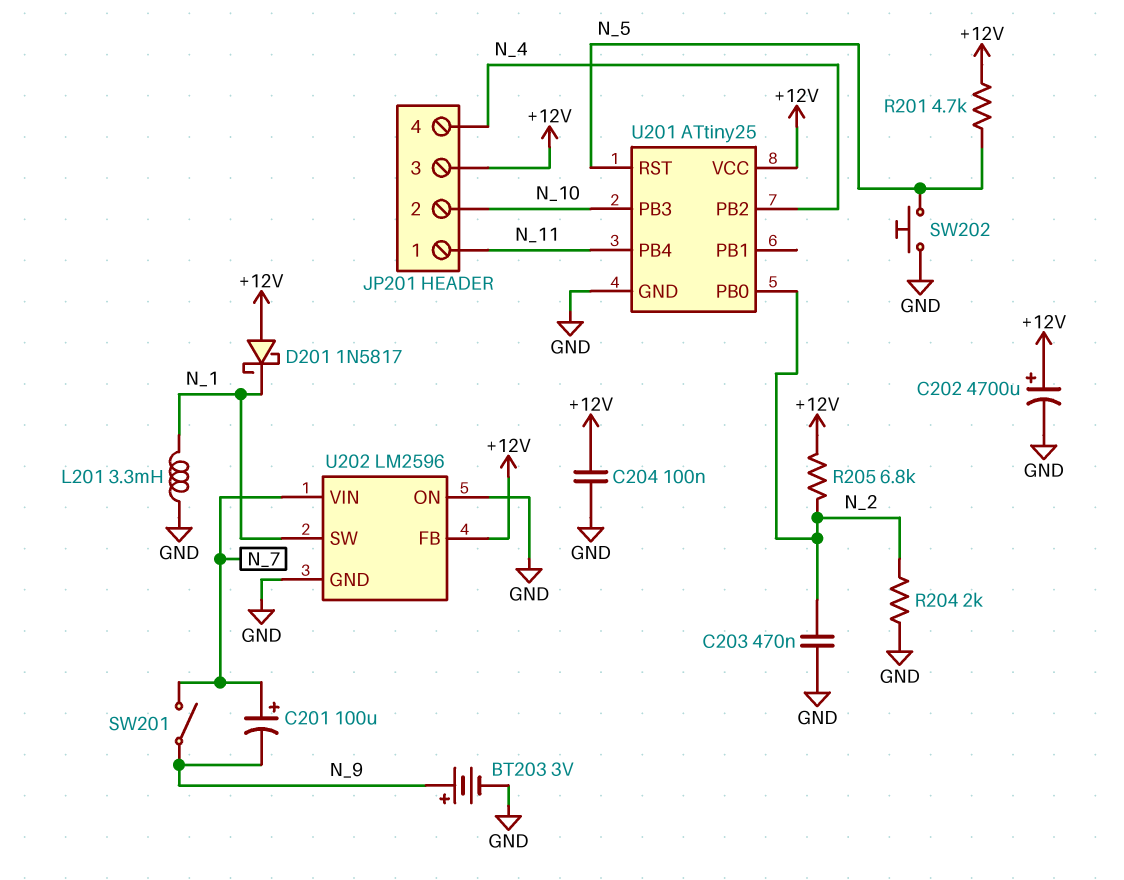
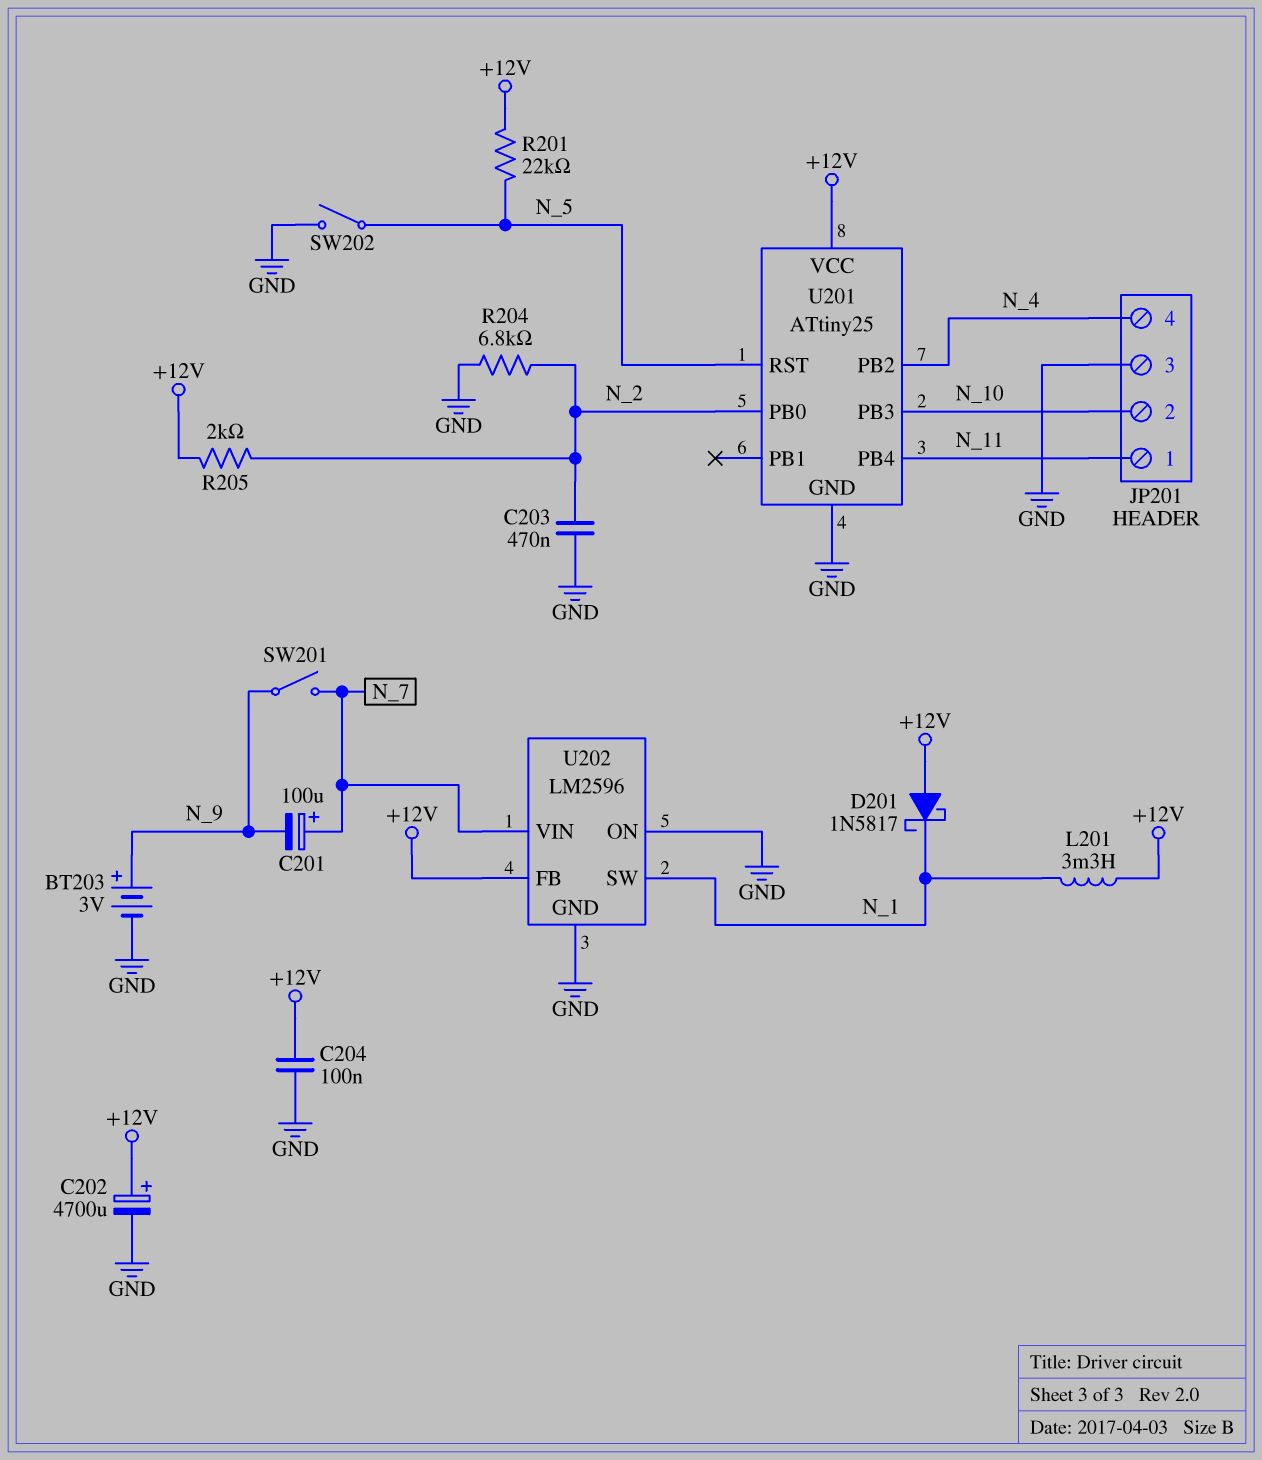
JP201 pin 3: +12V -> GND
L201: 3.3mH (GND, N_1) -> 3.3mH (+12V, N_1)
R201: 4.7k (+12V, N_5) -> 22k (+12V, N_5)
R204: 2k (GND, N_2) -> 6.8k (GND, N_2)
R205: 6.8k (+12V, N_2) -> 2k (+12V, N_2)
SW202: button (GND, N_5) -> switch (GND, N_5)

